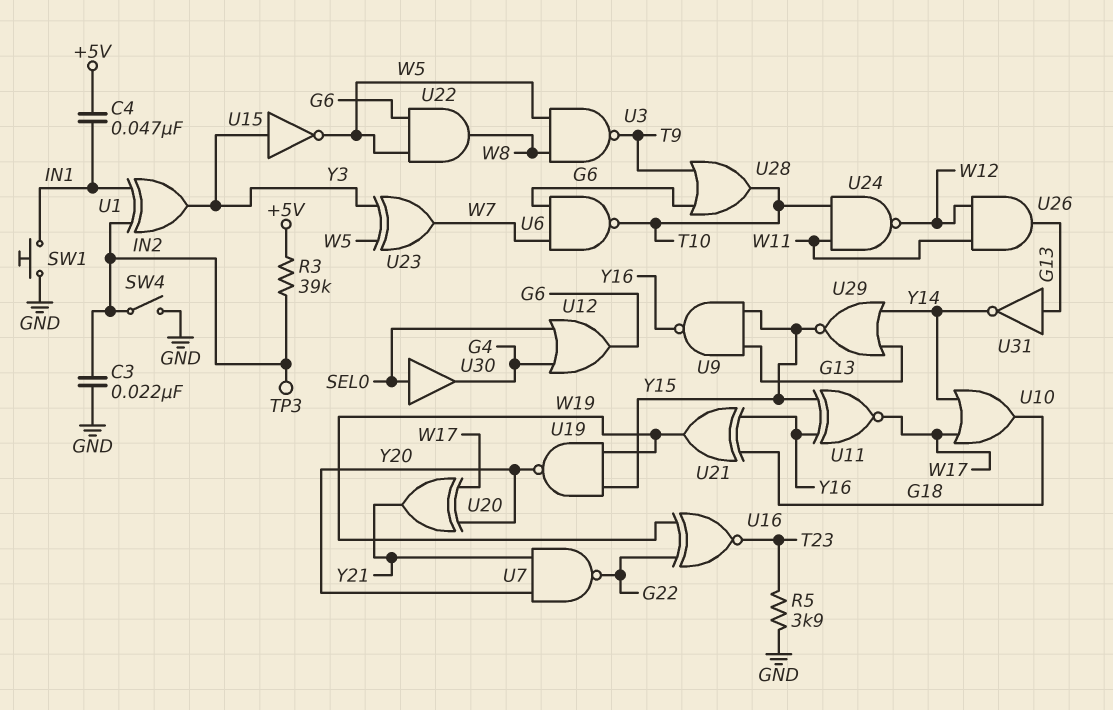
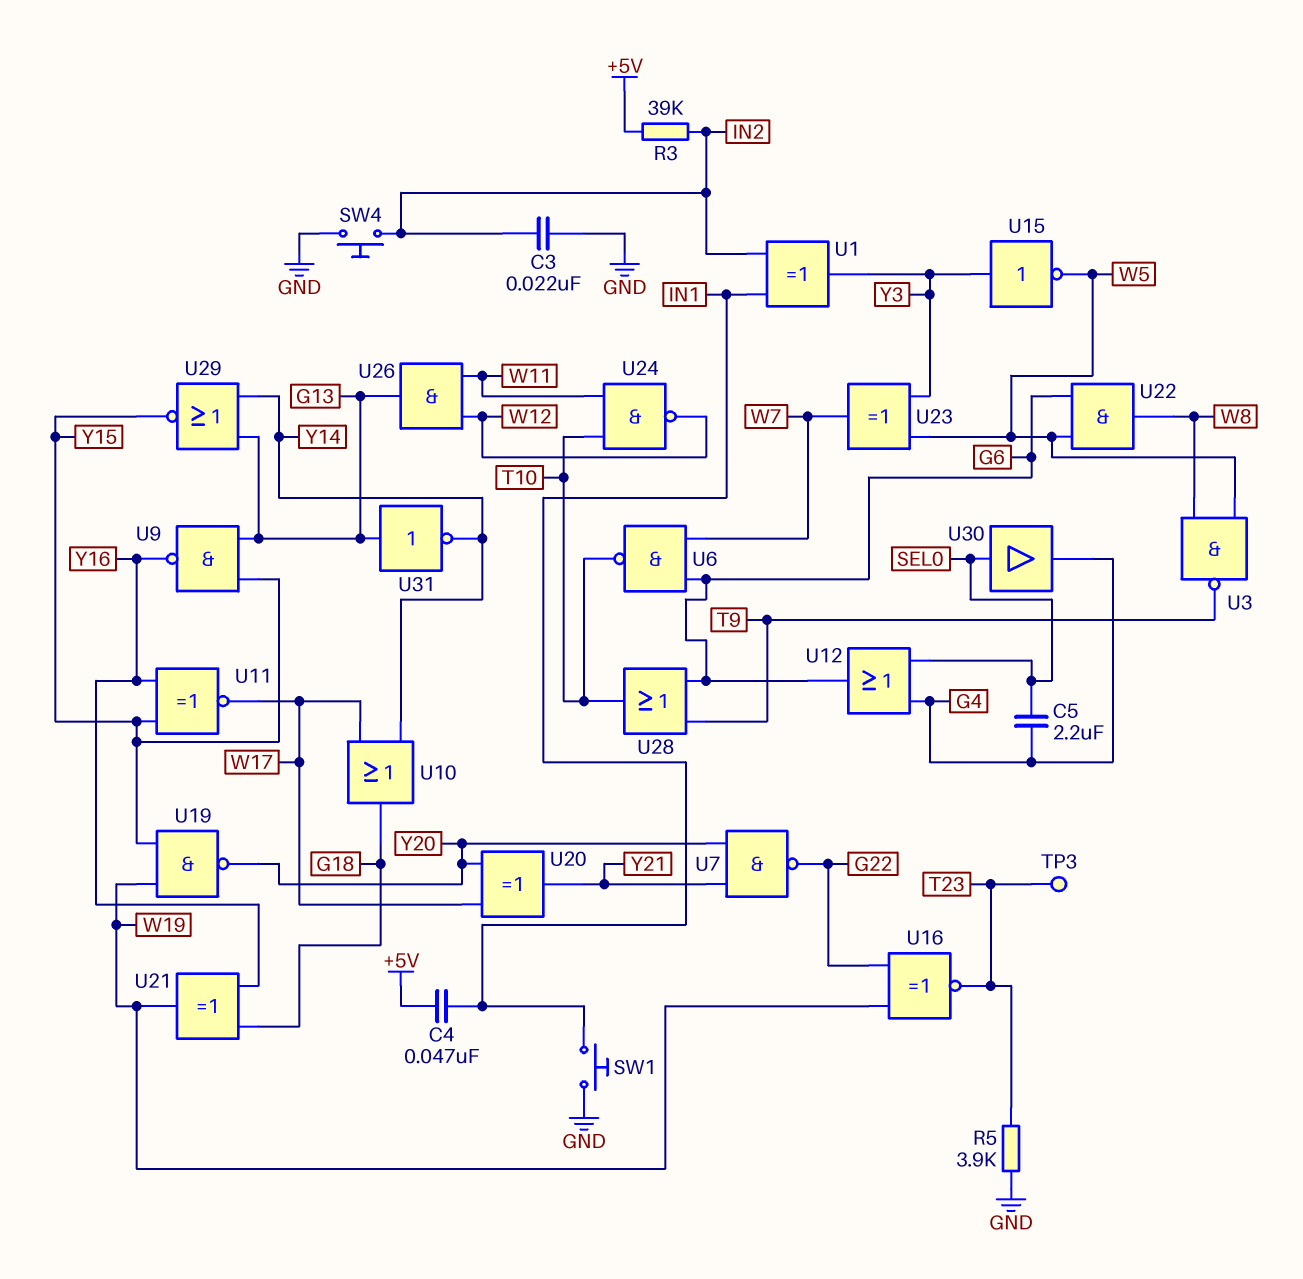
C5: none -> 2.2uF (G4, SEL0)
SW4: switch (GND, IN2) -> button (GND, IN2)
TP3: test point (IN2) -> test point (T23)

